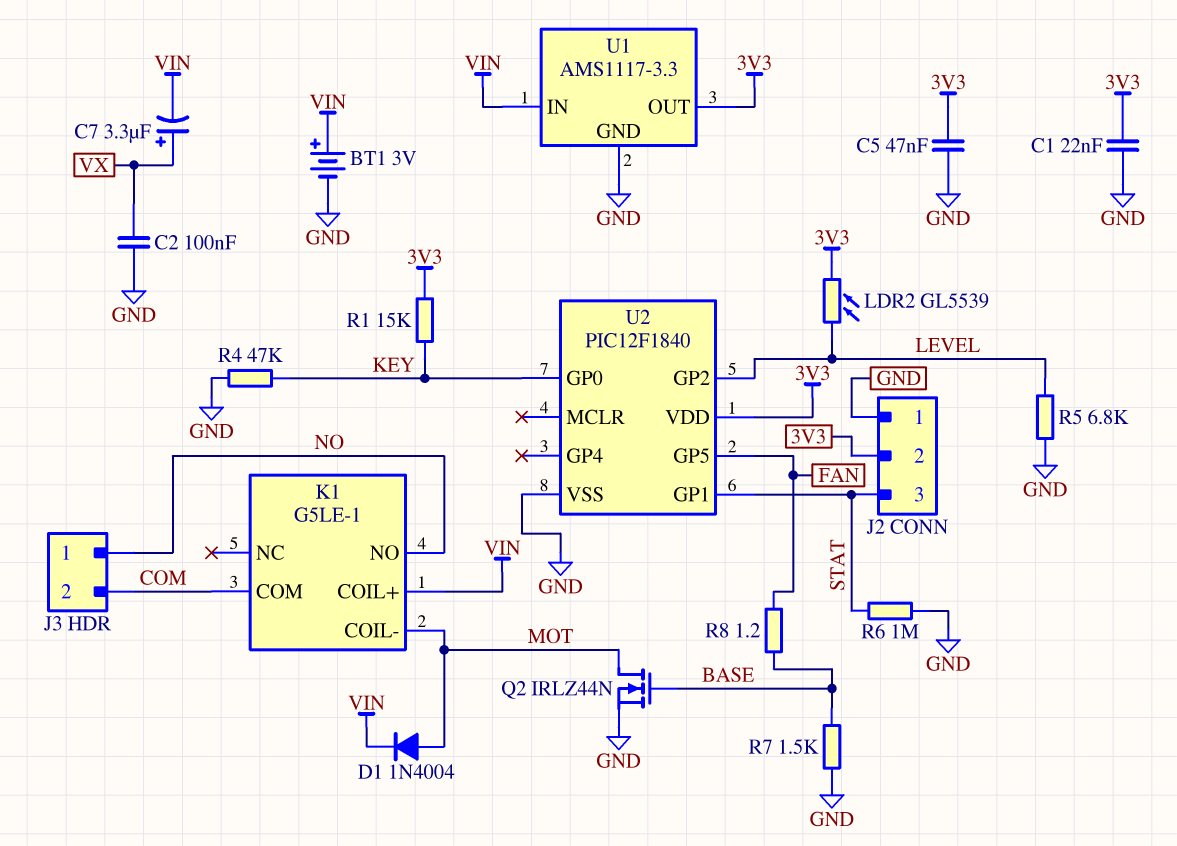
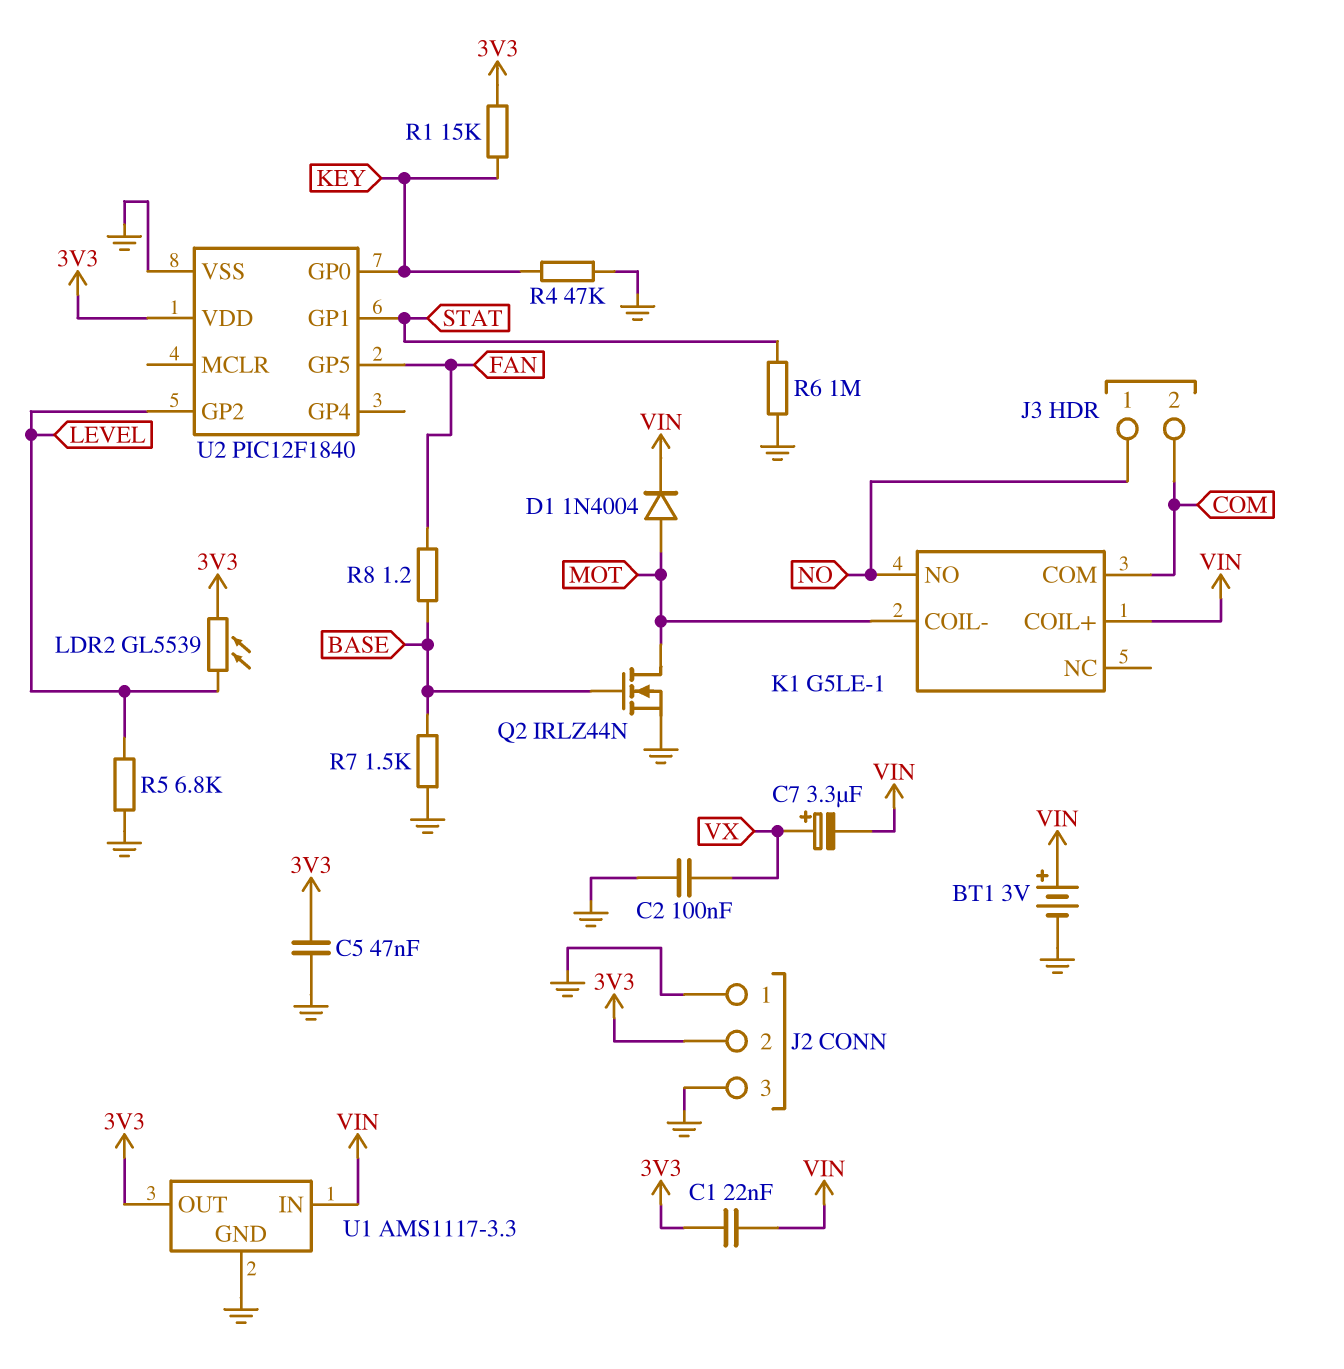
C1: 22nF (3V3, GND) -> 22nF (3V3, VIN)
J2 pin 3: STAT -> GND

